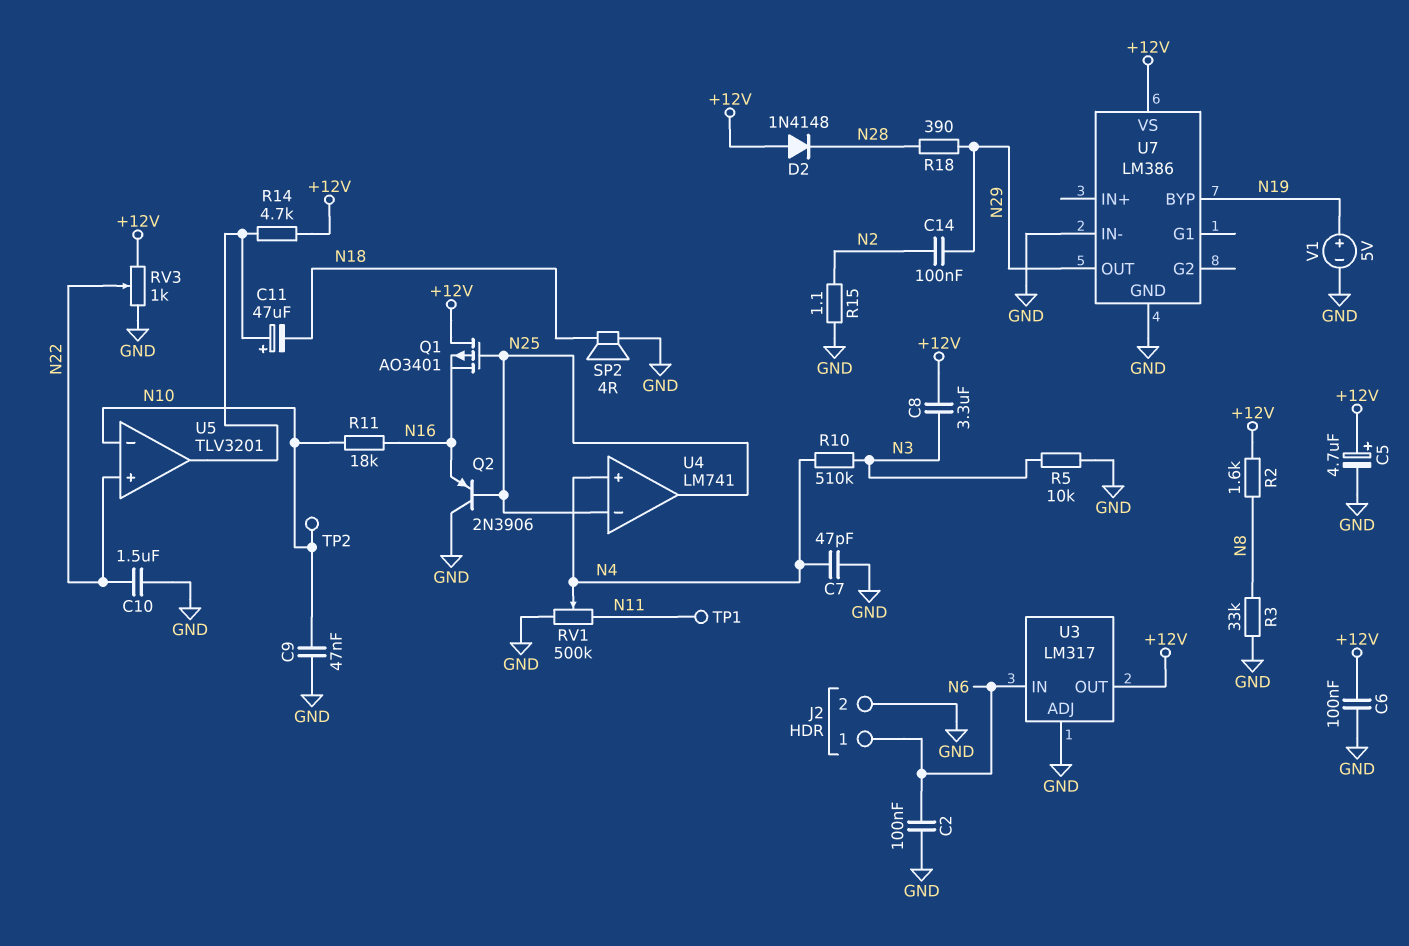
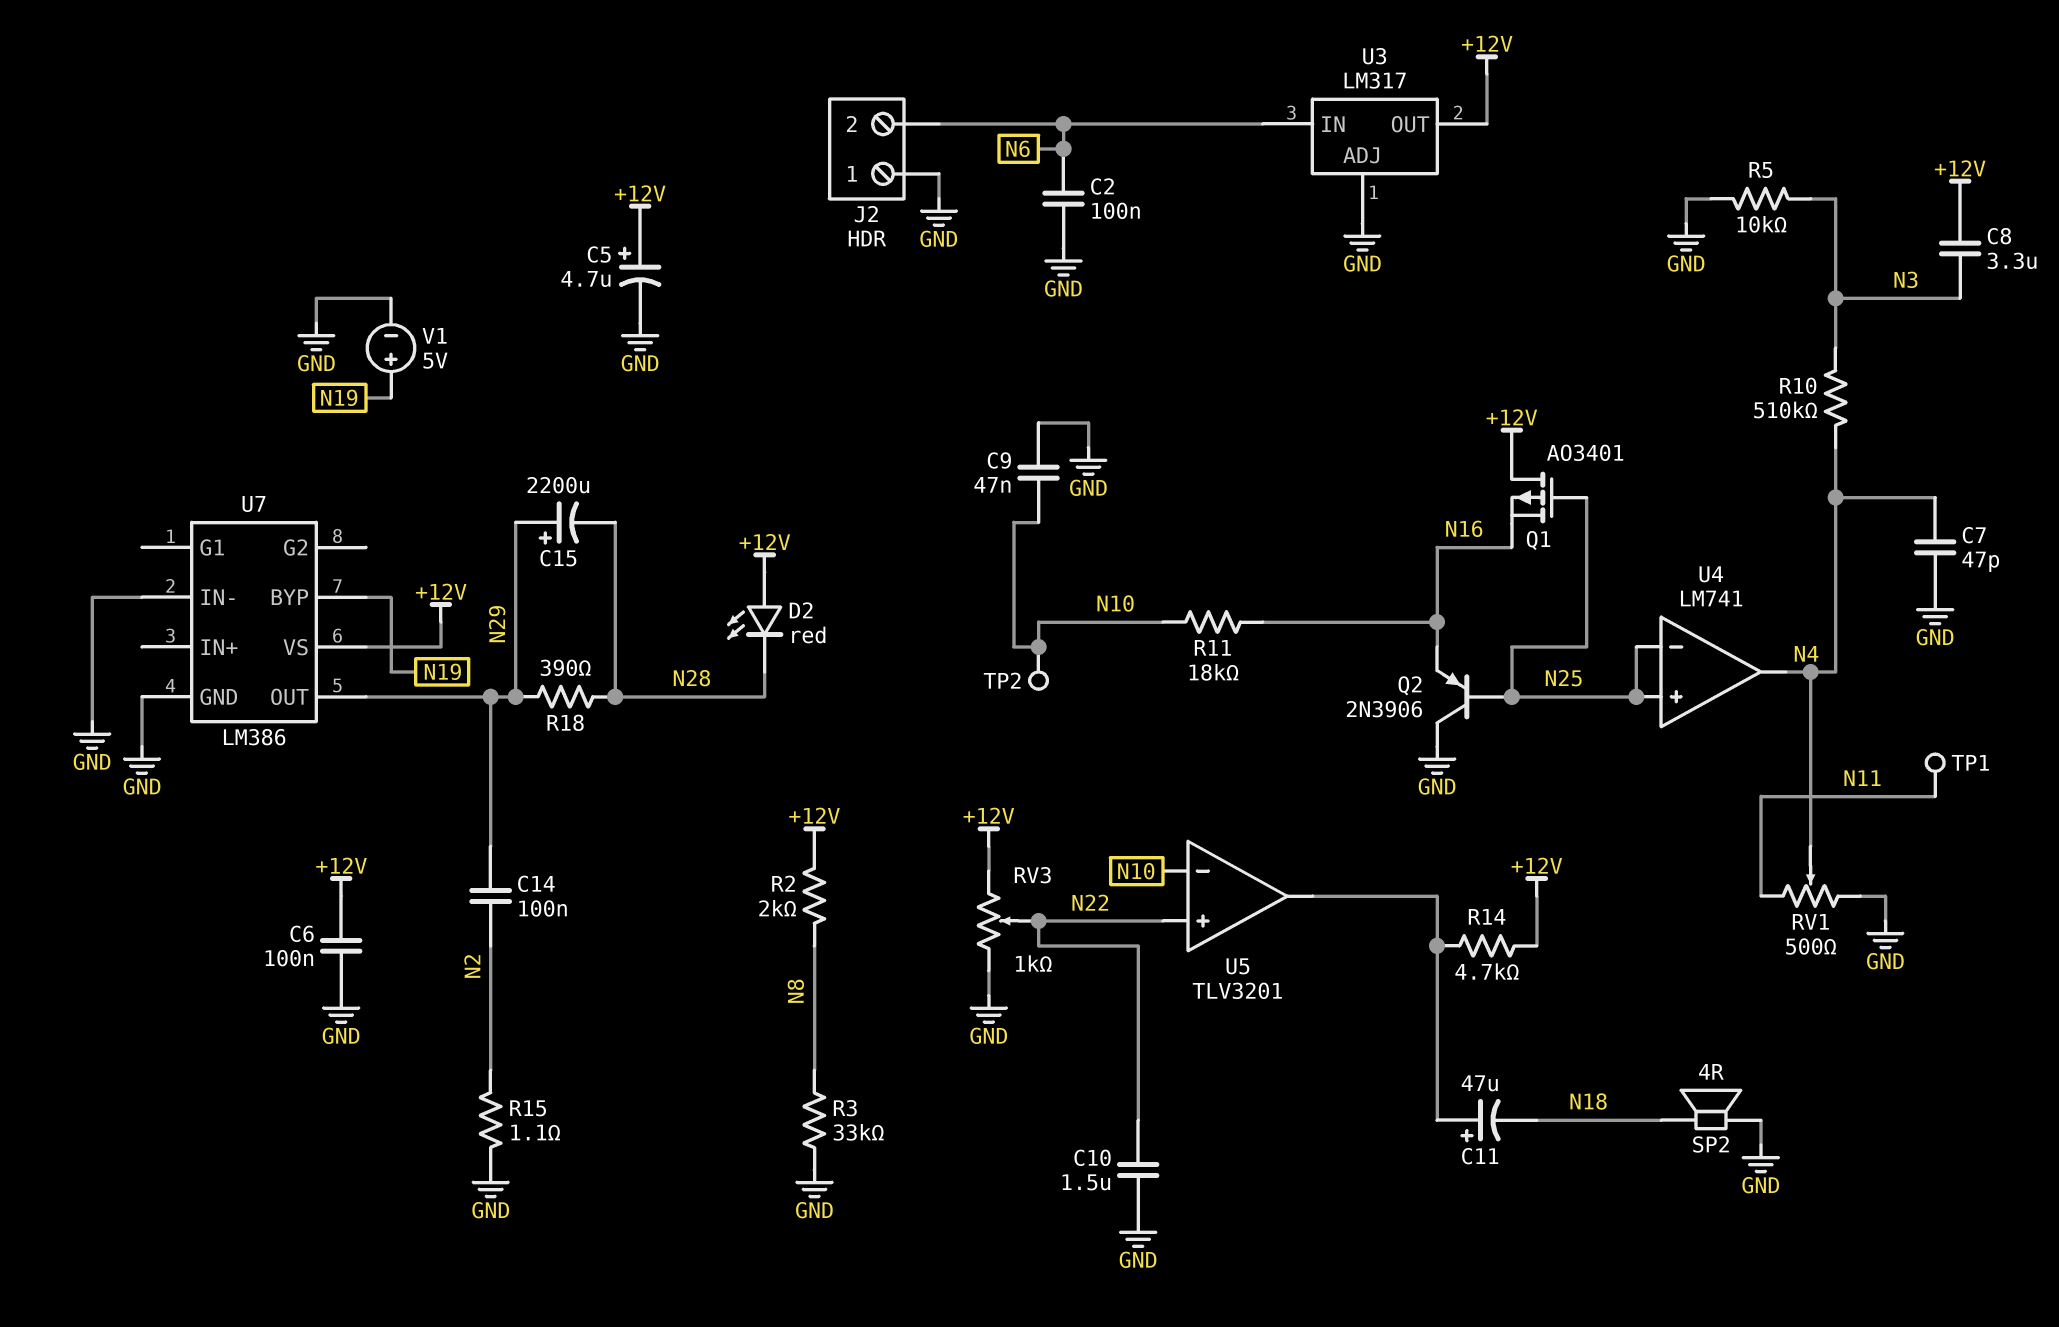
C15: none -> 2200uF (plus N29, minus N28)
D2: diode 1N4148 (A +12V, K N28) -> LED red (A +12V, K N28)
J2 pin 1: N6 -> GND
J2 pin 2: GND -> N6
R2: 1.6k (+12V, N8) -> 2k (+12V, N8)
RV1: 500k (GND, N11, wiper N4) -> 500 (GND, N11, wiper N4)
U4 pin in+: N4 -> N25
U4 pin out: N25 -> N4

